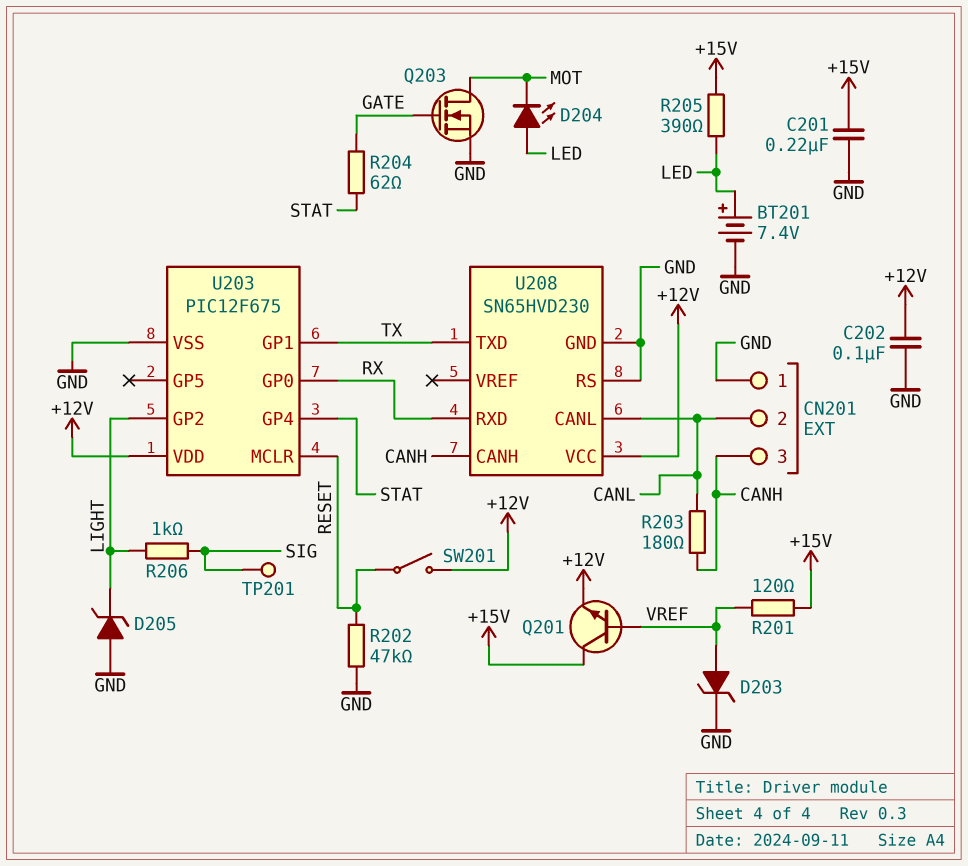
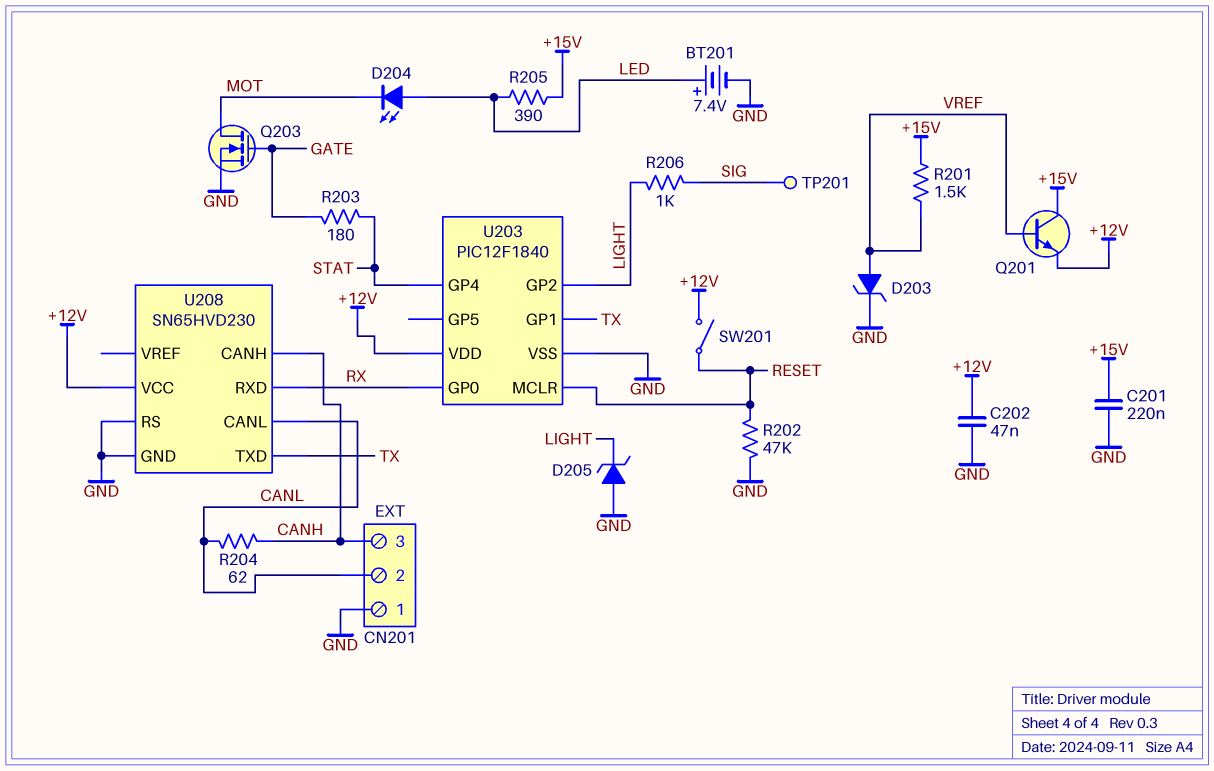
C202: 100nF (+12V, GND) -> 47nF (+12V, GND)
R201: 120 (+15V, VREF) -> 1.5k (+15V, VREF)
R203: 180 (CANH, CANL) -> 180 (GATE, STAT)
R204: 62 (GATE, STAT) -> 62 (CANH, CANL)
U203: PIC12F675 -> PIC12F1840

